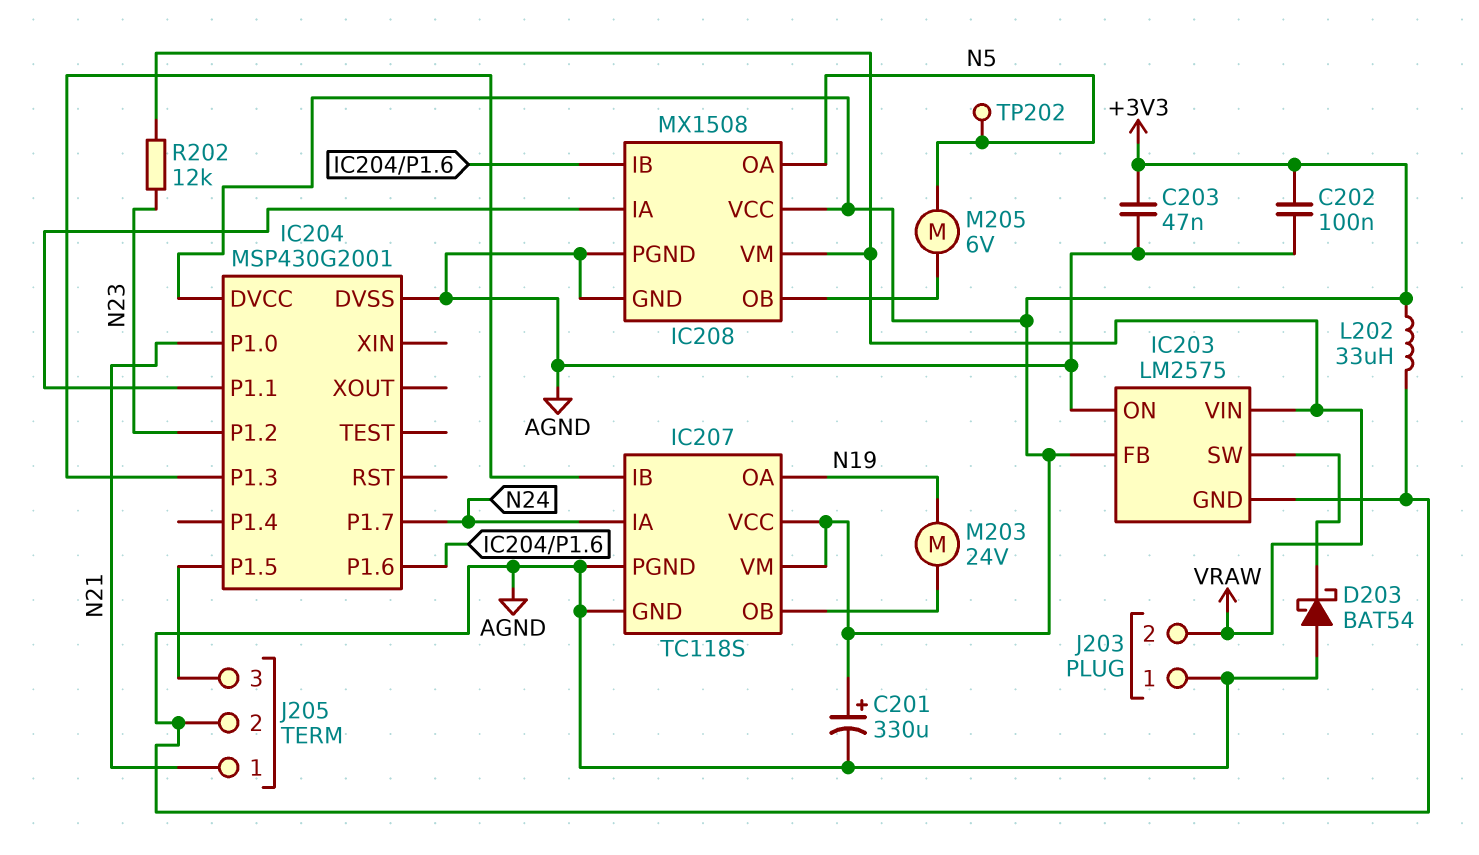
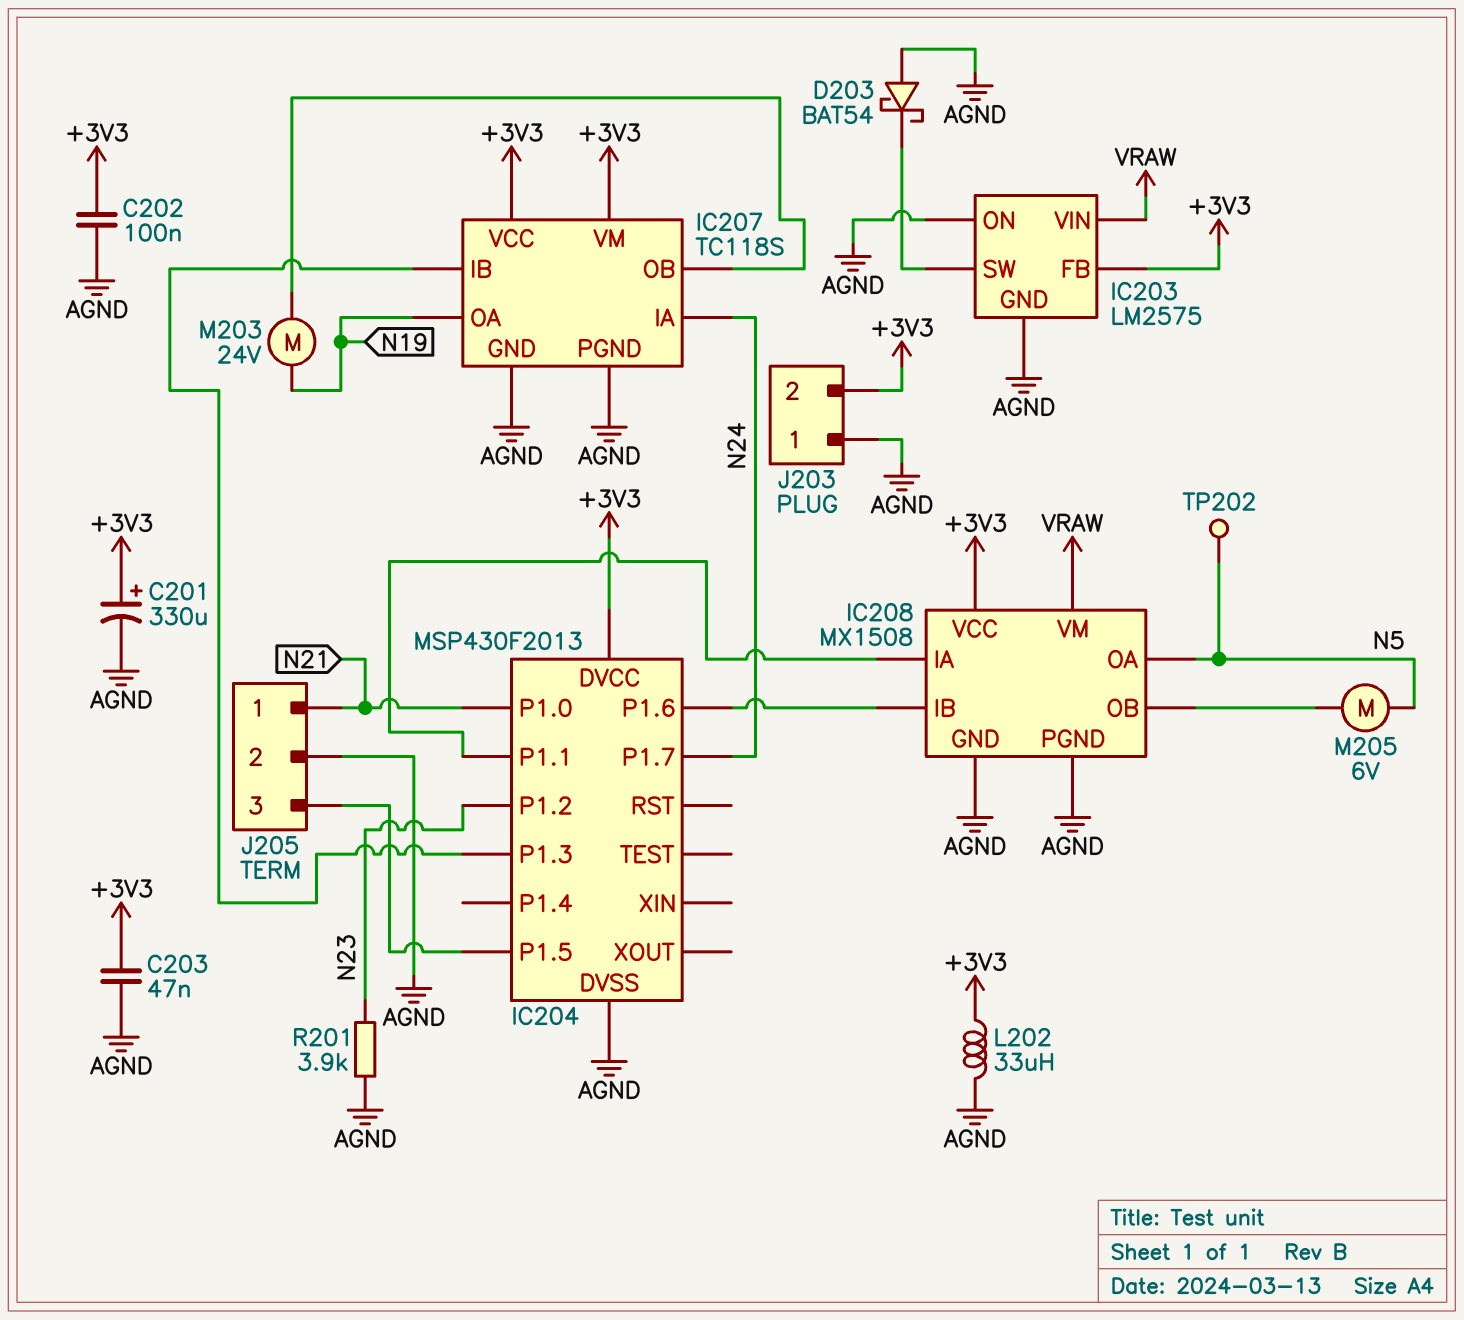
IC204: MSP430G2001 -> MSP430F2013
J203 pin 2: VRAW -> +3V3
R201: none -> 3.9k (AGND, N23)
R202: 12k (N23, VRAW) -> none

